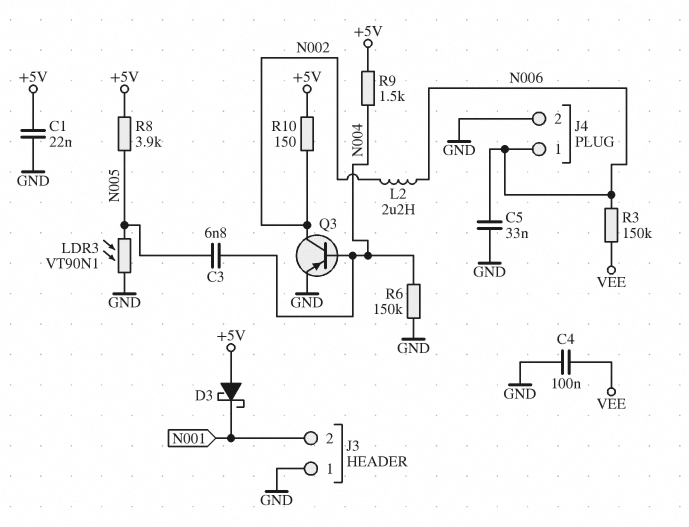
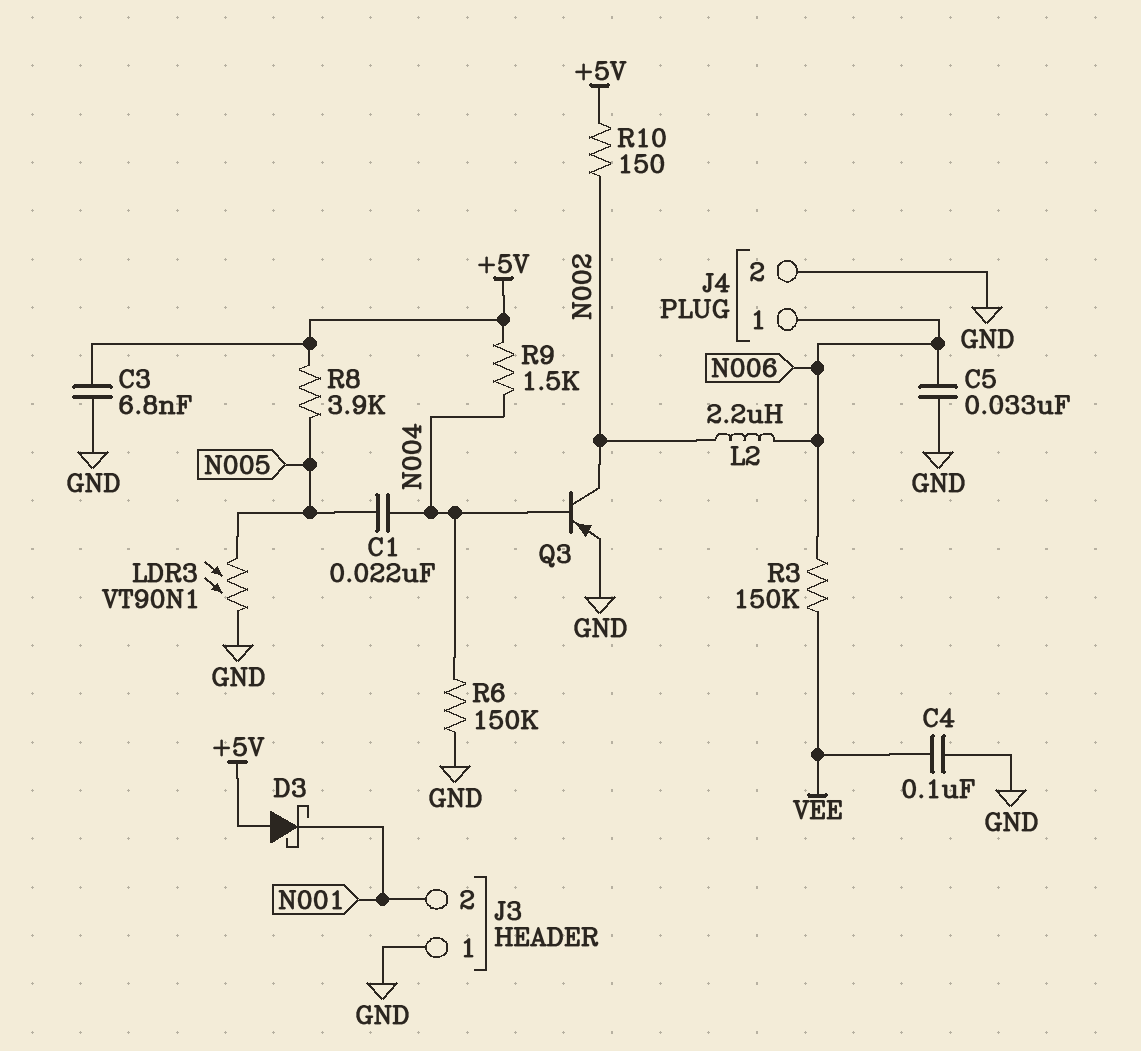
C1: 22nF (+5V, GND) -> 22nF (N004, N005)
C3: 6.8nF (N004, N005) -> 6.8nF (+5V, GND)

